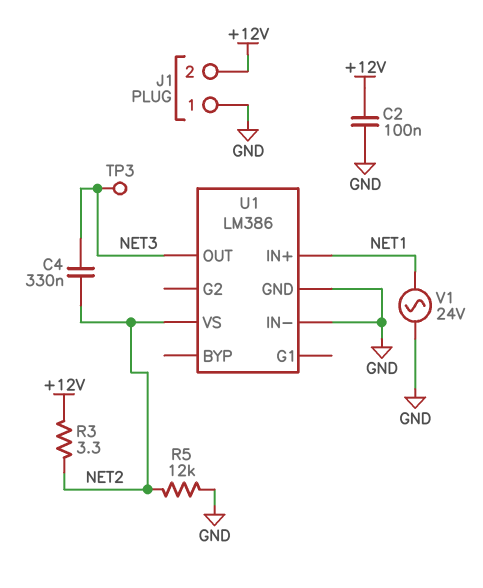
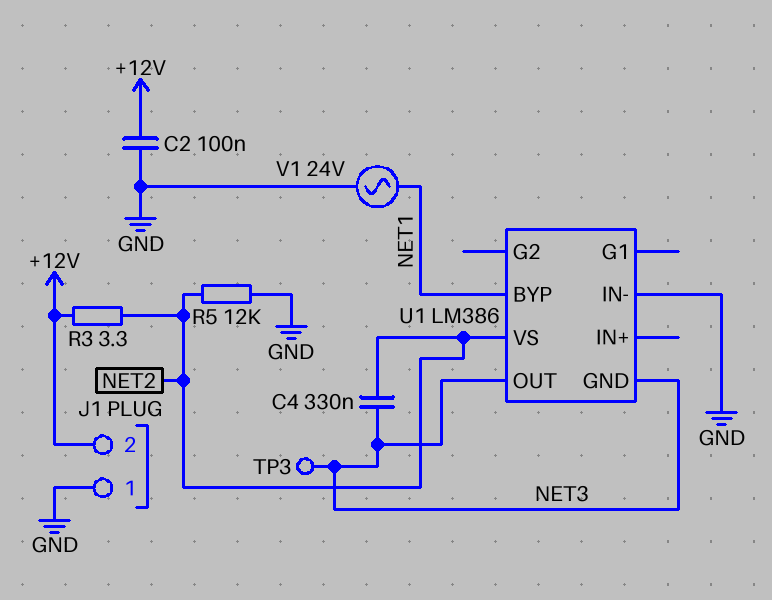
U1 pin BYP: none -> NET1
U1 pin GND: GND -> NET3
U1 pin IN+: NET1 -> none

